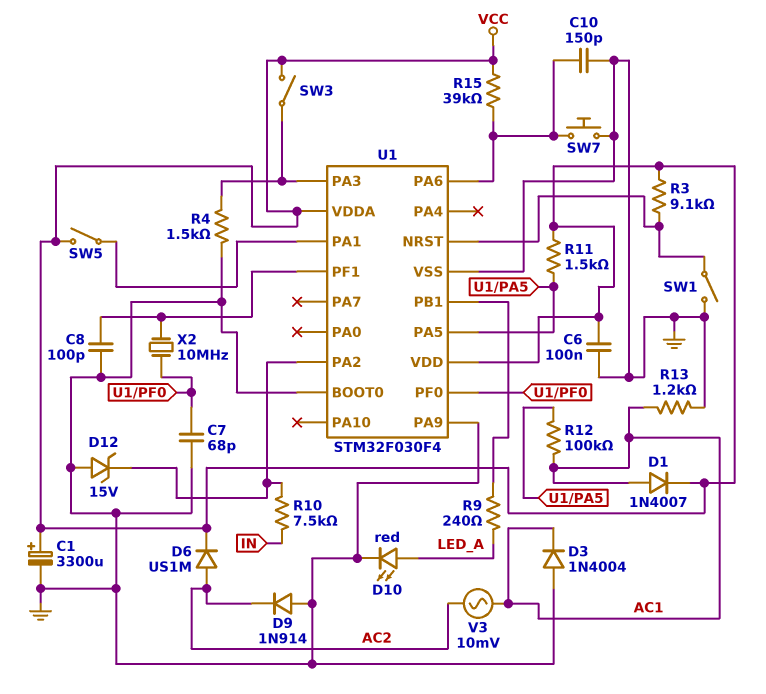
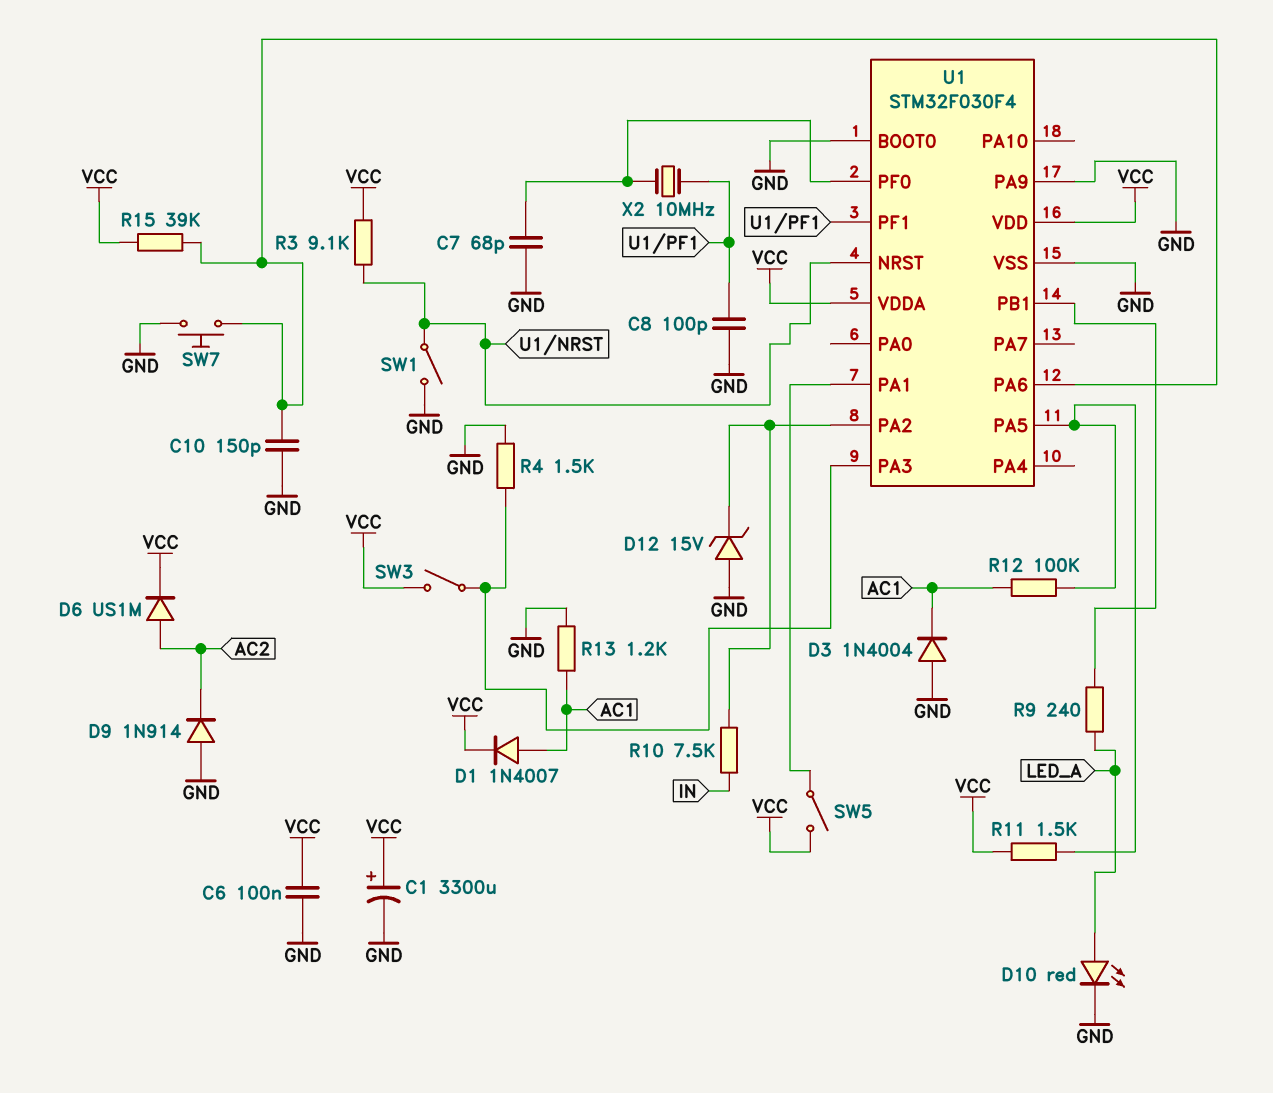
V3: AC 10mV (AC1, AC2) -> none

